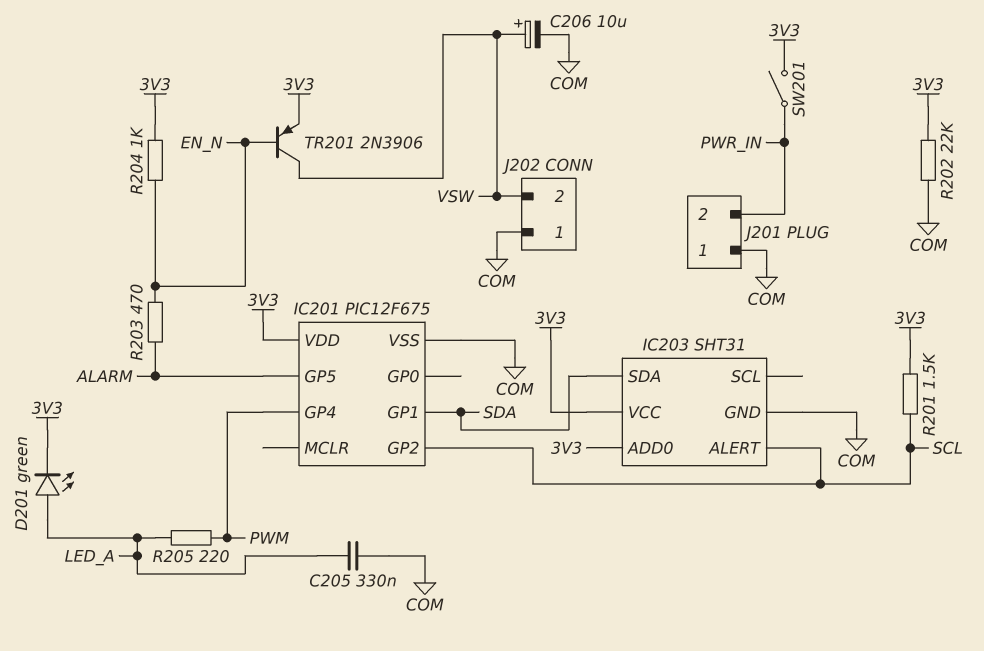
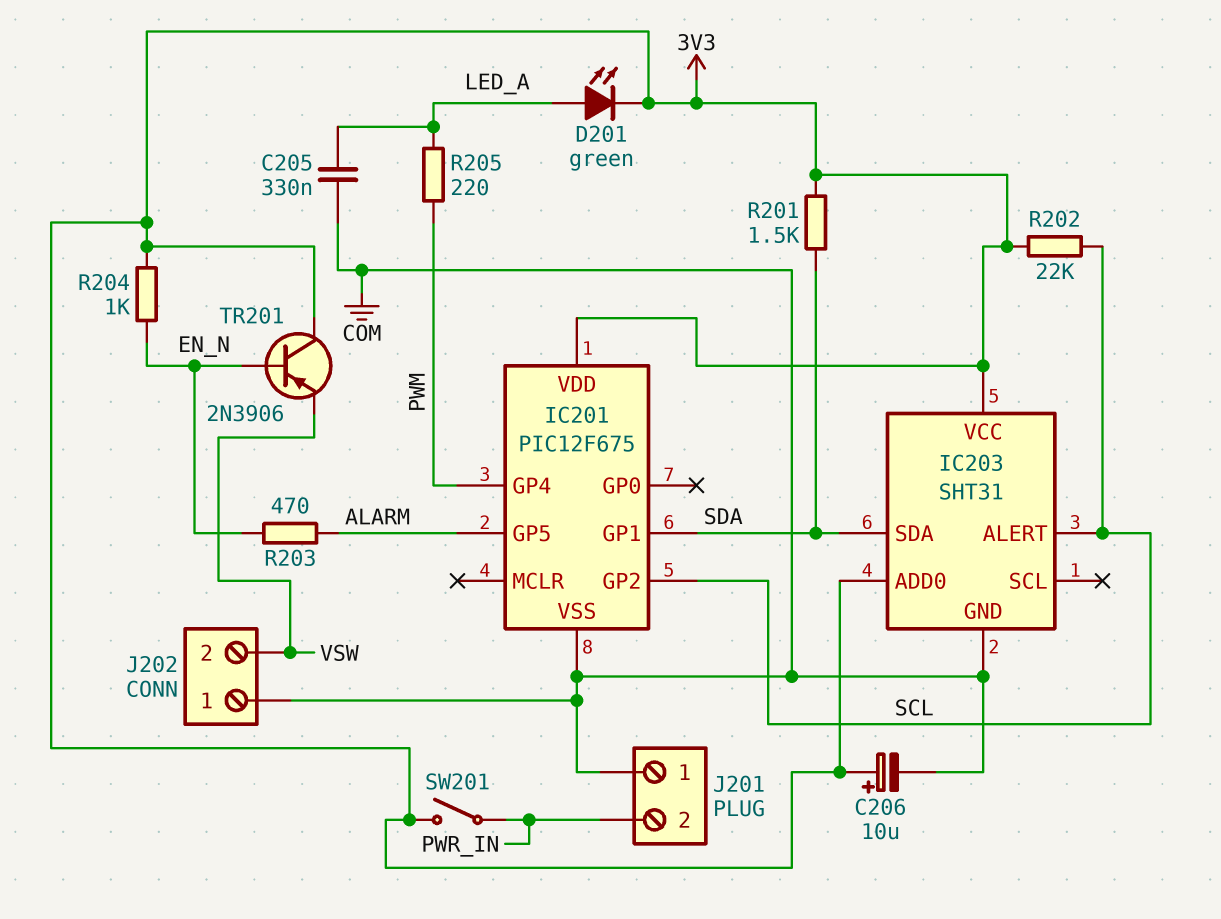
C206: 10uF (plus VSW, minus COM) -> 10uF (plus 3V3, minus COM)
R201: 1.5k (3V3, SCL) -> 1.5k (3V3, SDA)
R202: 22k (3V3, COM) -> 22k (3V3, SCL)
TR201: PNP 2N3906 (B EN_N, C VSW, E 3V3) -> PNP 2N3906 (B EN_N, C 3V3, E VSW)

